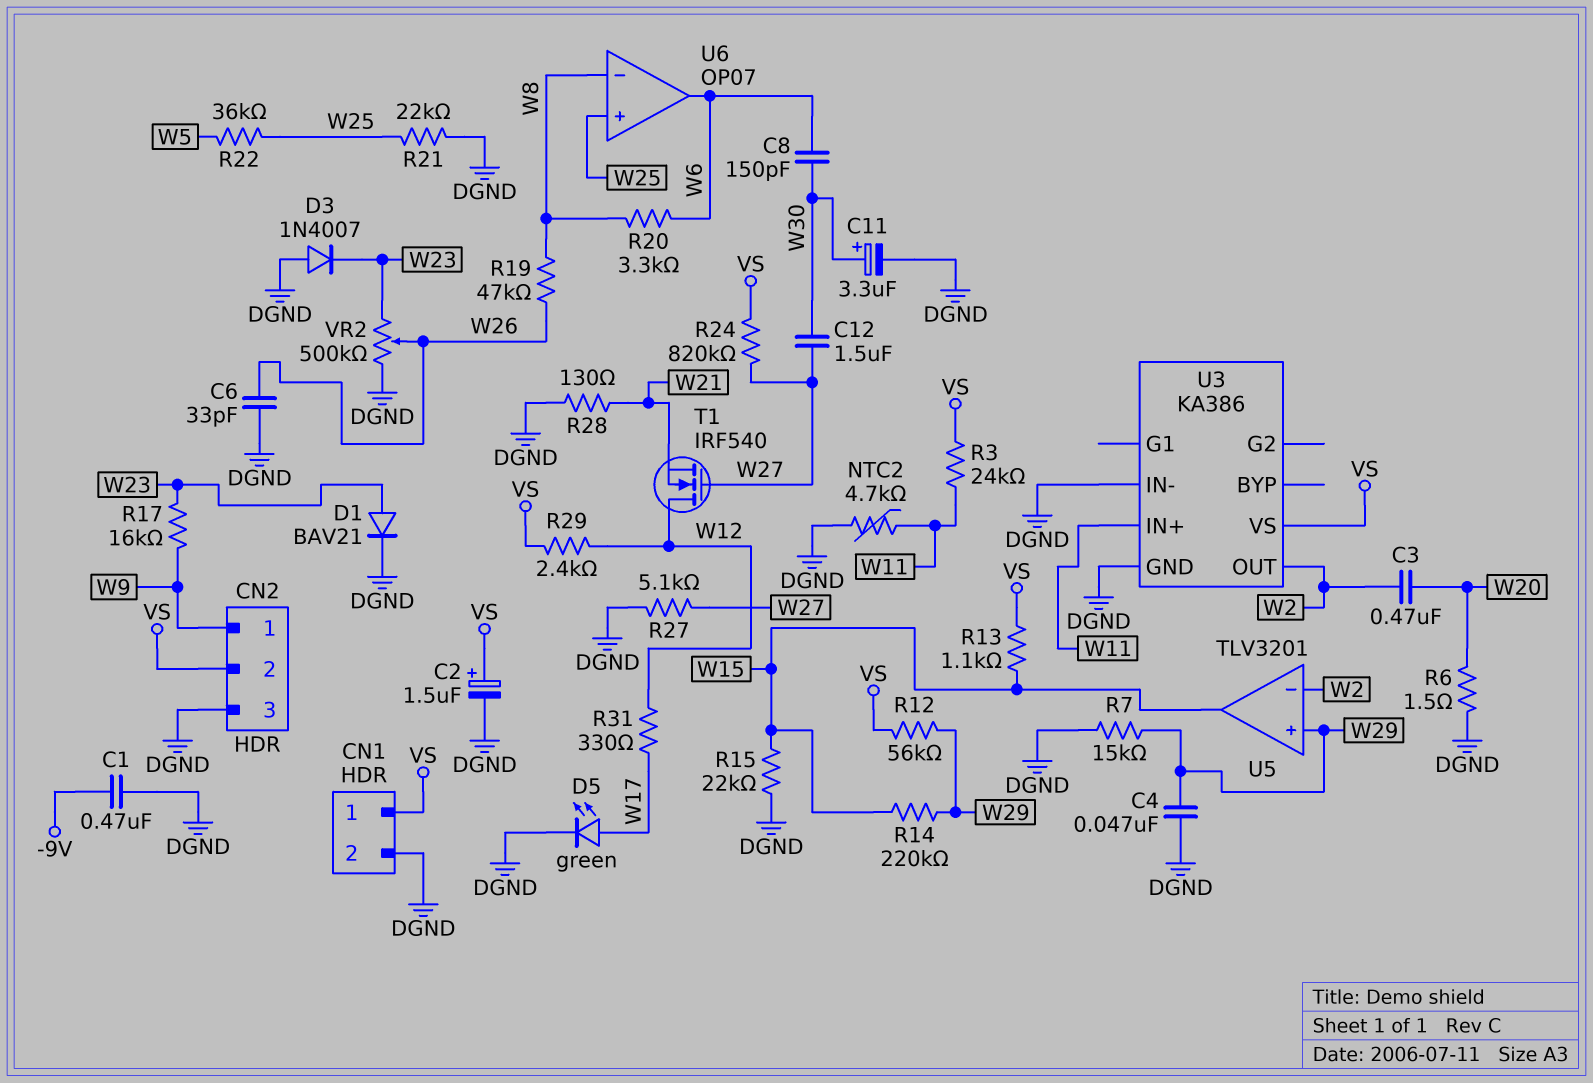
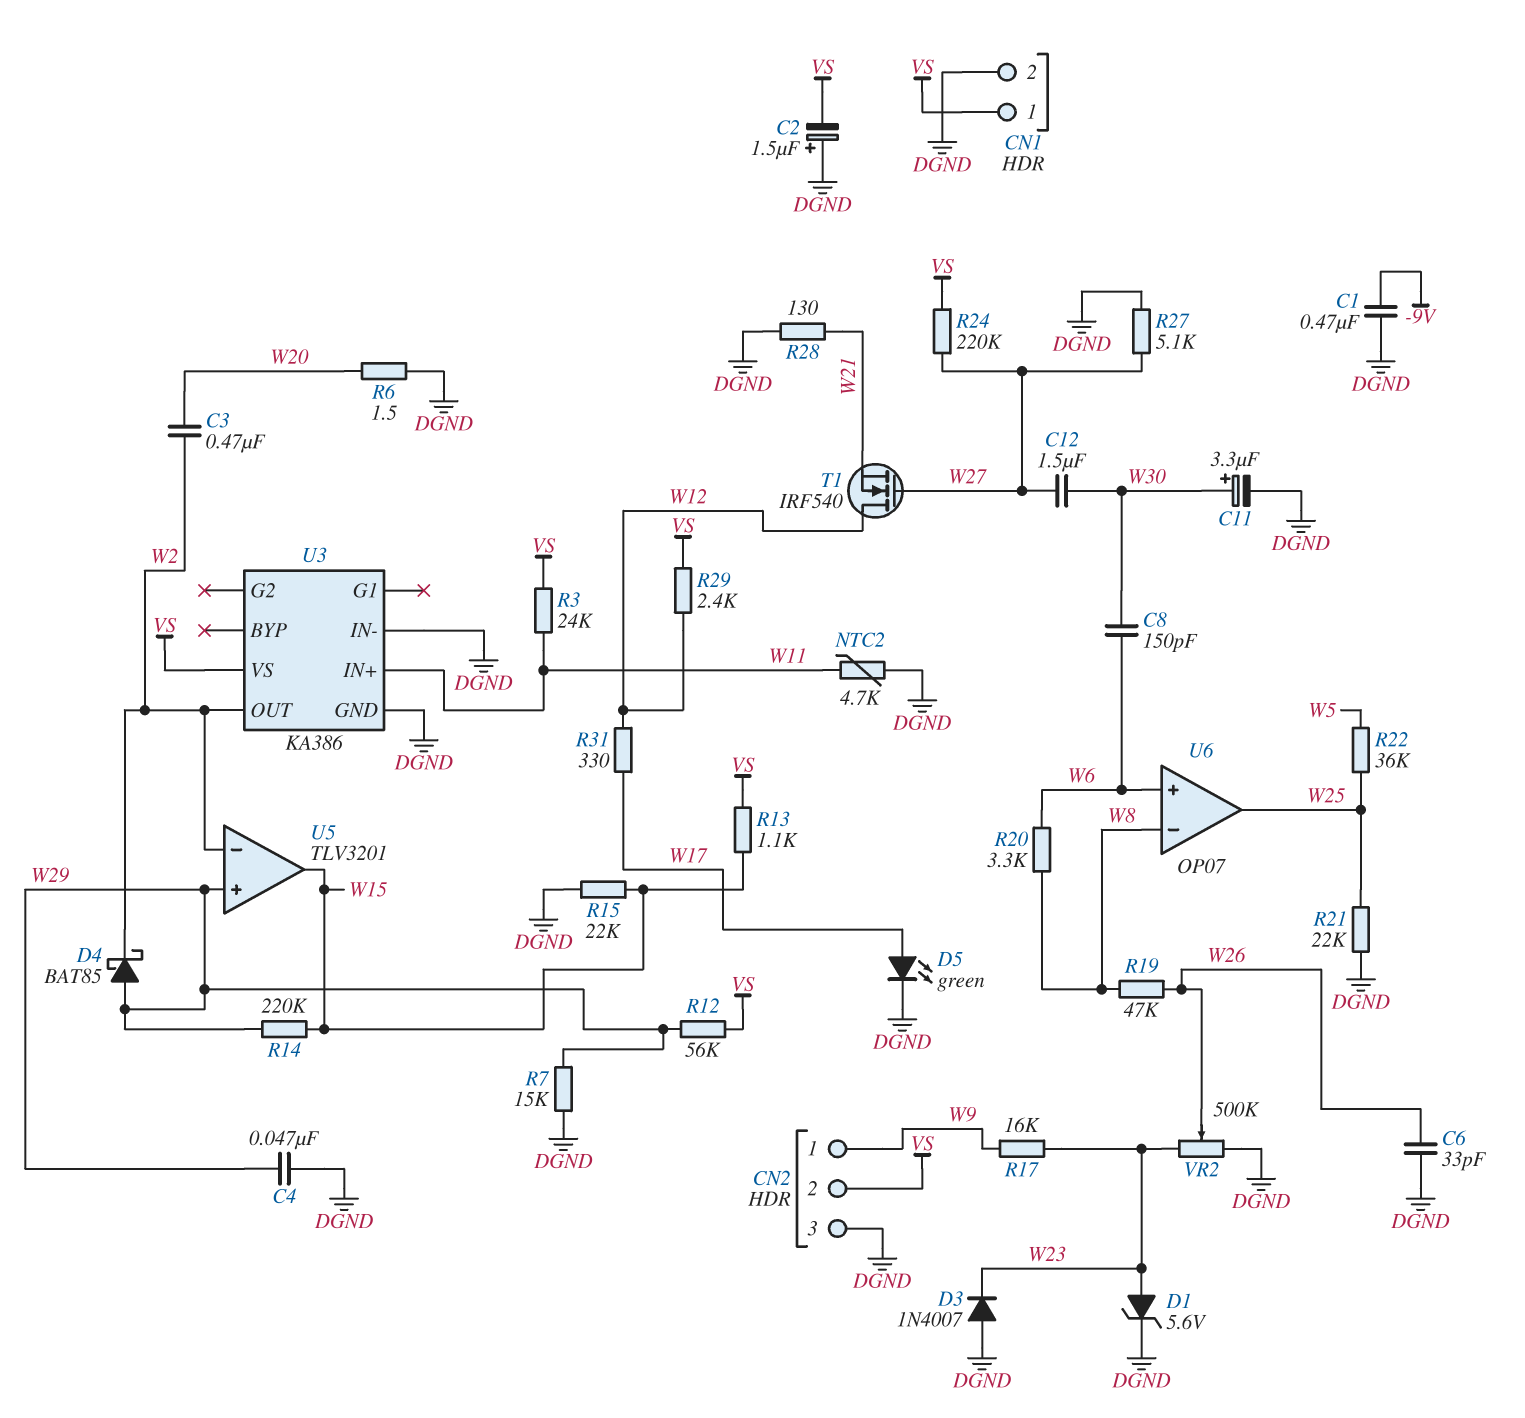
C2: 1.5uF (plus VS, minus DGND) -> 1.5uF (plus DGND, minus VS)
D1: diode BAV21 (A W23, K DGND) -> zener 5.6V (A W23, K DGND)
D4: none -> schottky BAT85 (A W29, K W2)
R24: 820k (VS, W27) -> 220k (VS, W27)
U6 pin in+: W25 -> W6
U6 pin out: W6 -> W25

